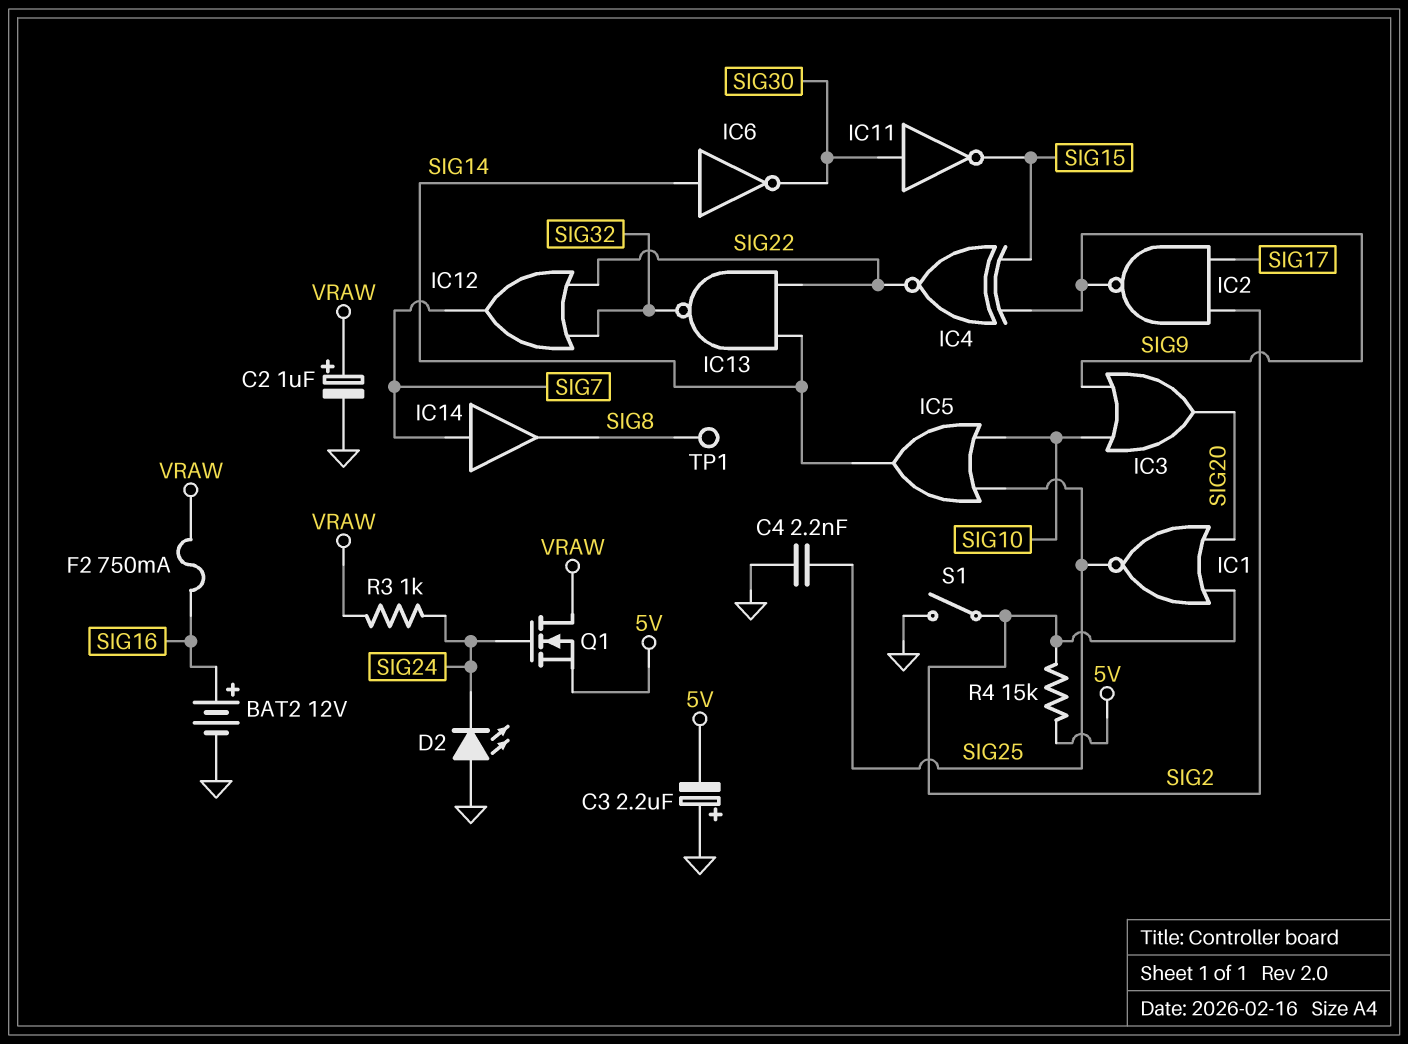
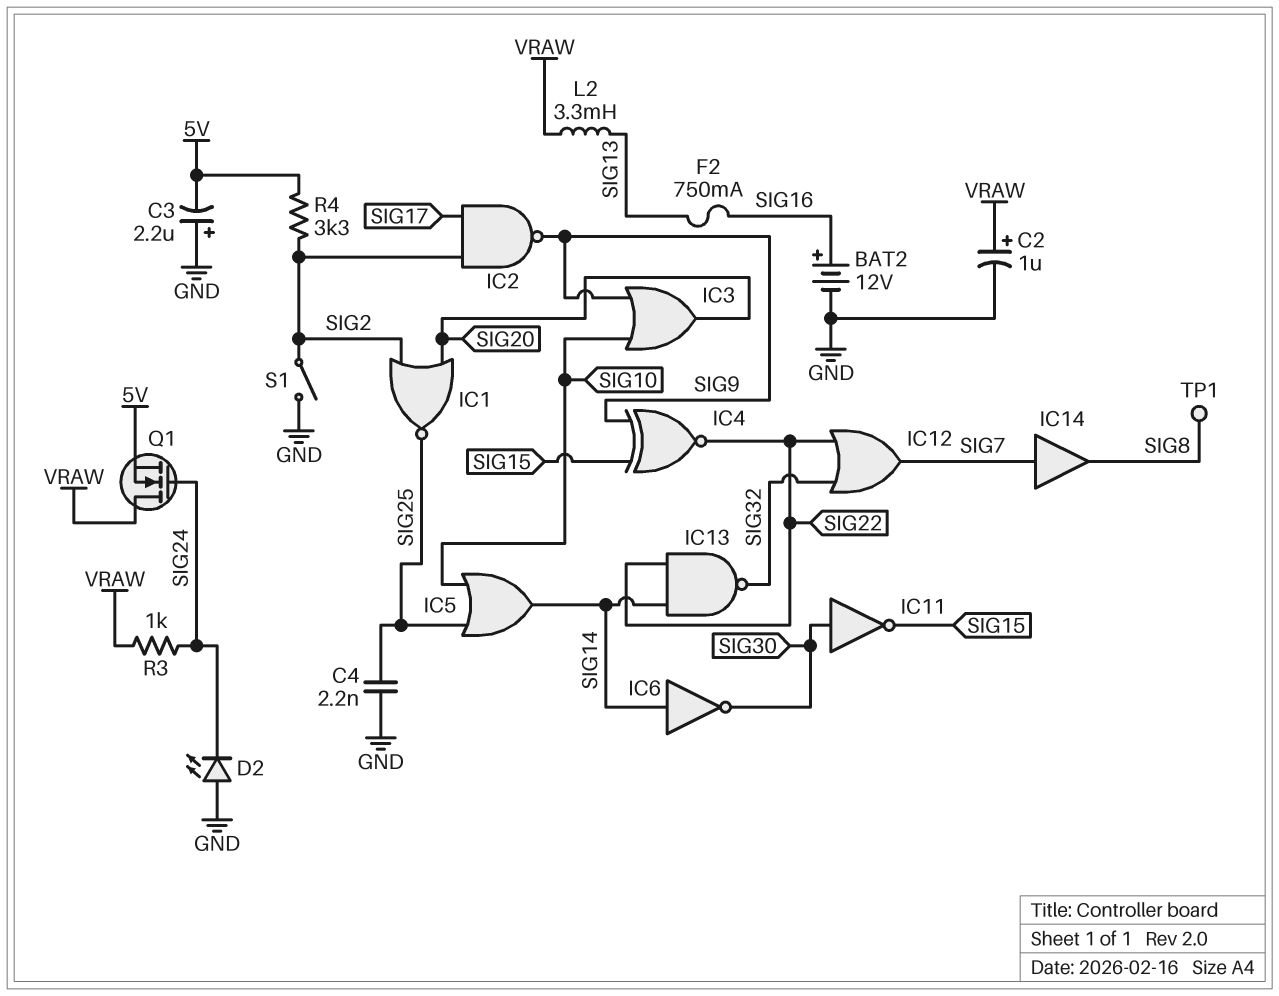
F2: 750mA (SIG16, VRAW) -> 750mA (SIG13, SIG16)
L2: none -> 3.3mH (SIG13, VRAW)
R4: 15k (5V, SIG2) -> 3.3k (5V, SIG2)

